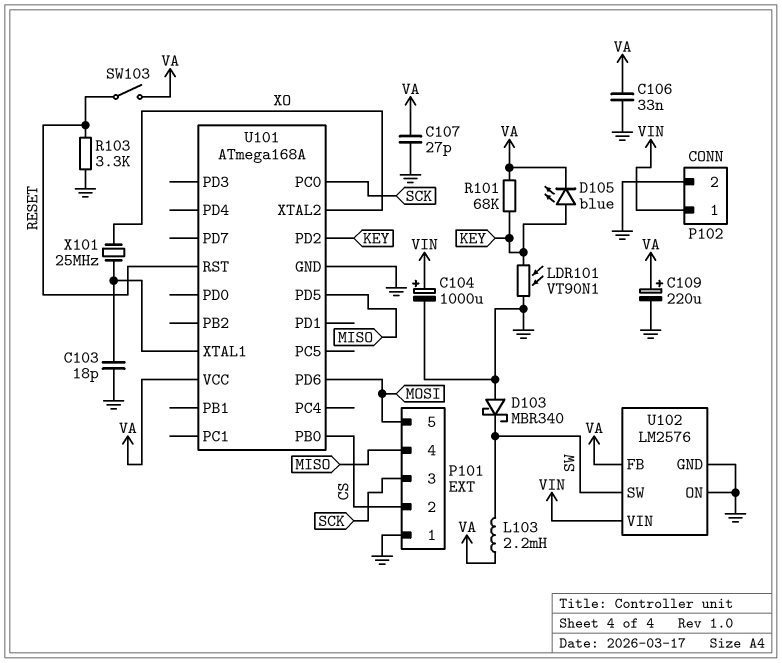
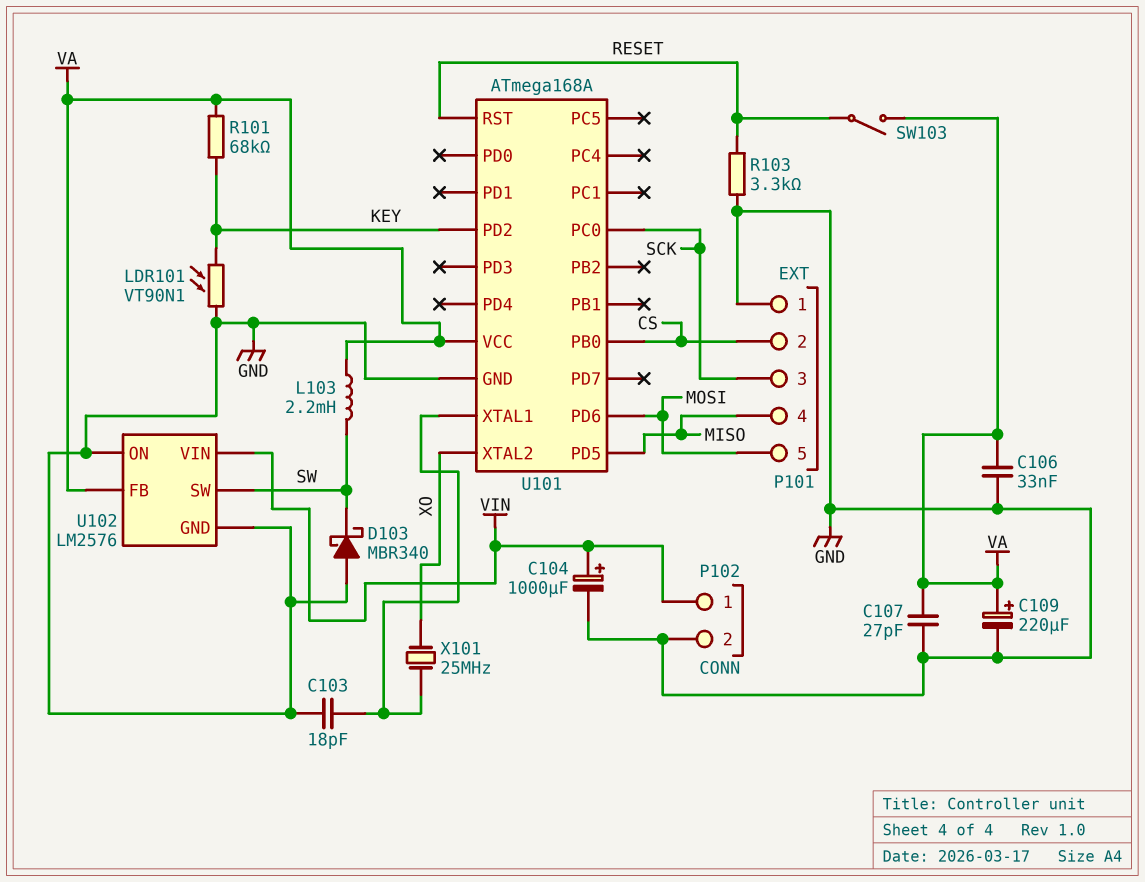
D105: LED blue (A KEY, K VA) -> none

